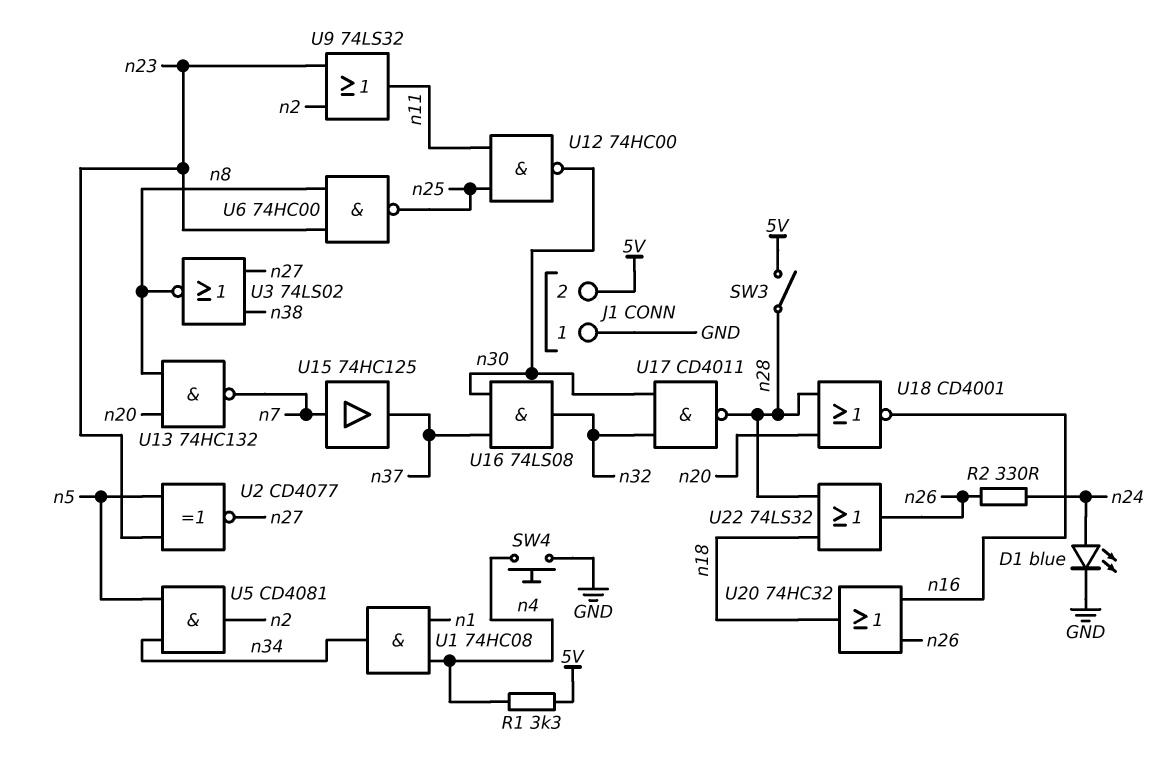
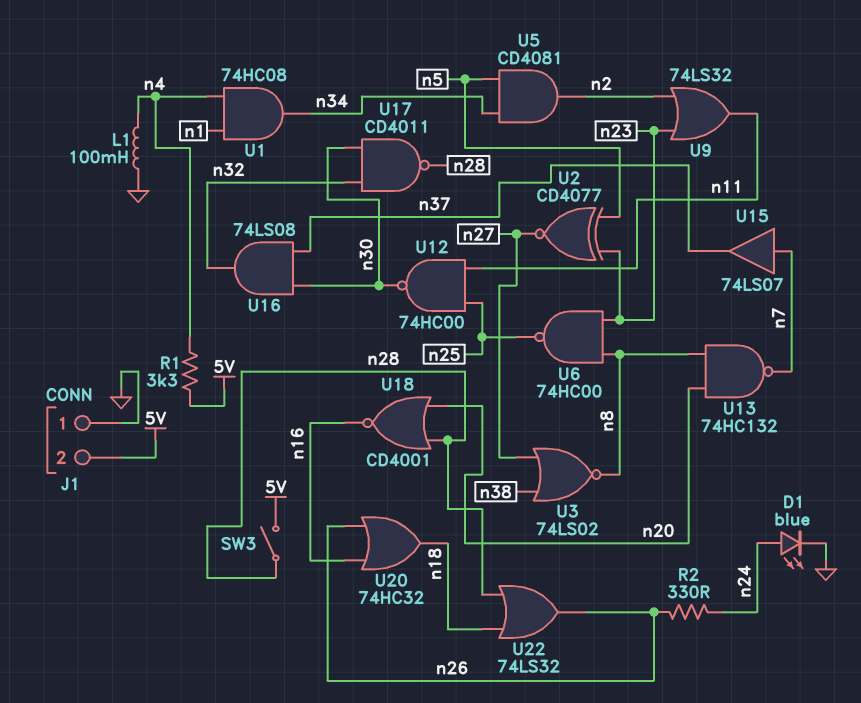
L1: none -> 100mH (GND, n4)
SW4: button (GND, n4) -> none
U15: buffer 74HC125 (in n7, out n37) -> buffer 74LS07 (in n7, out n37)

